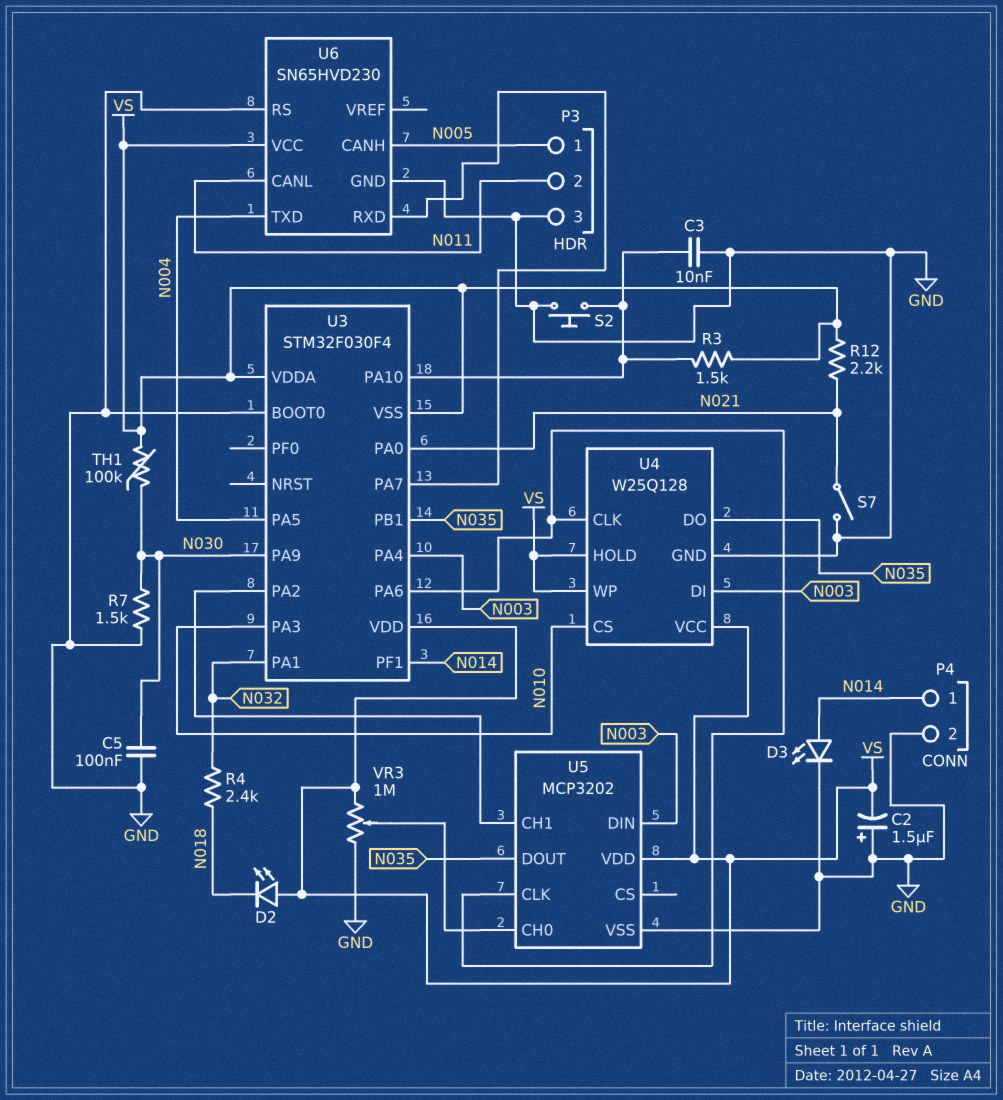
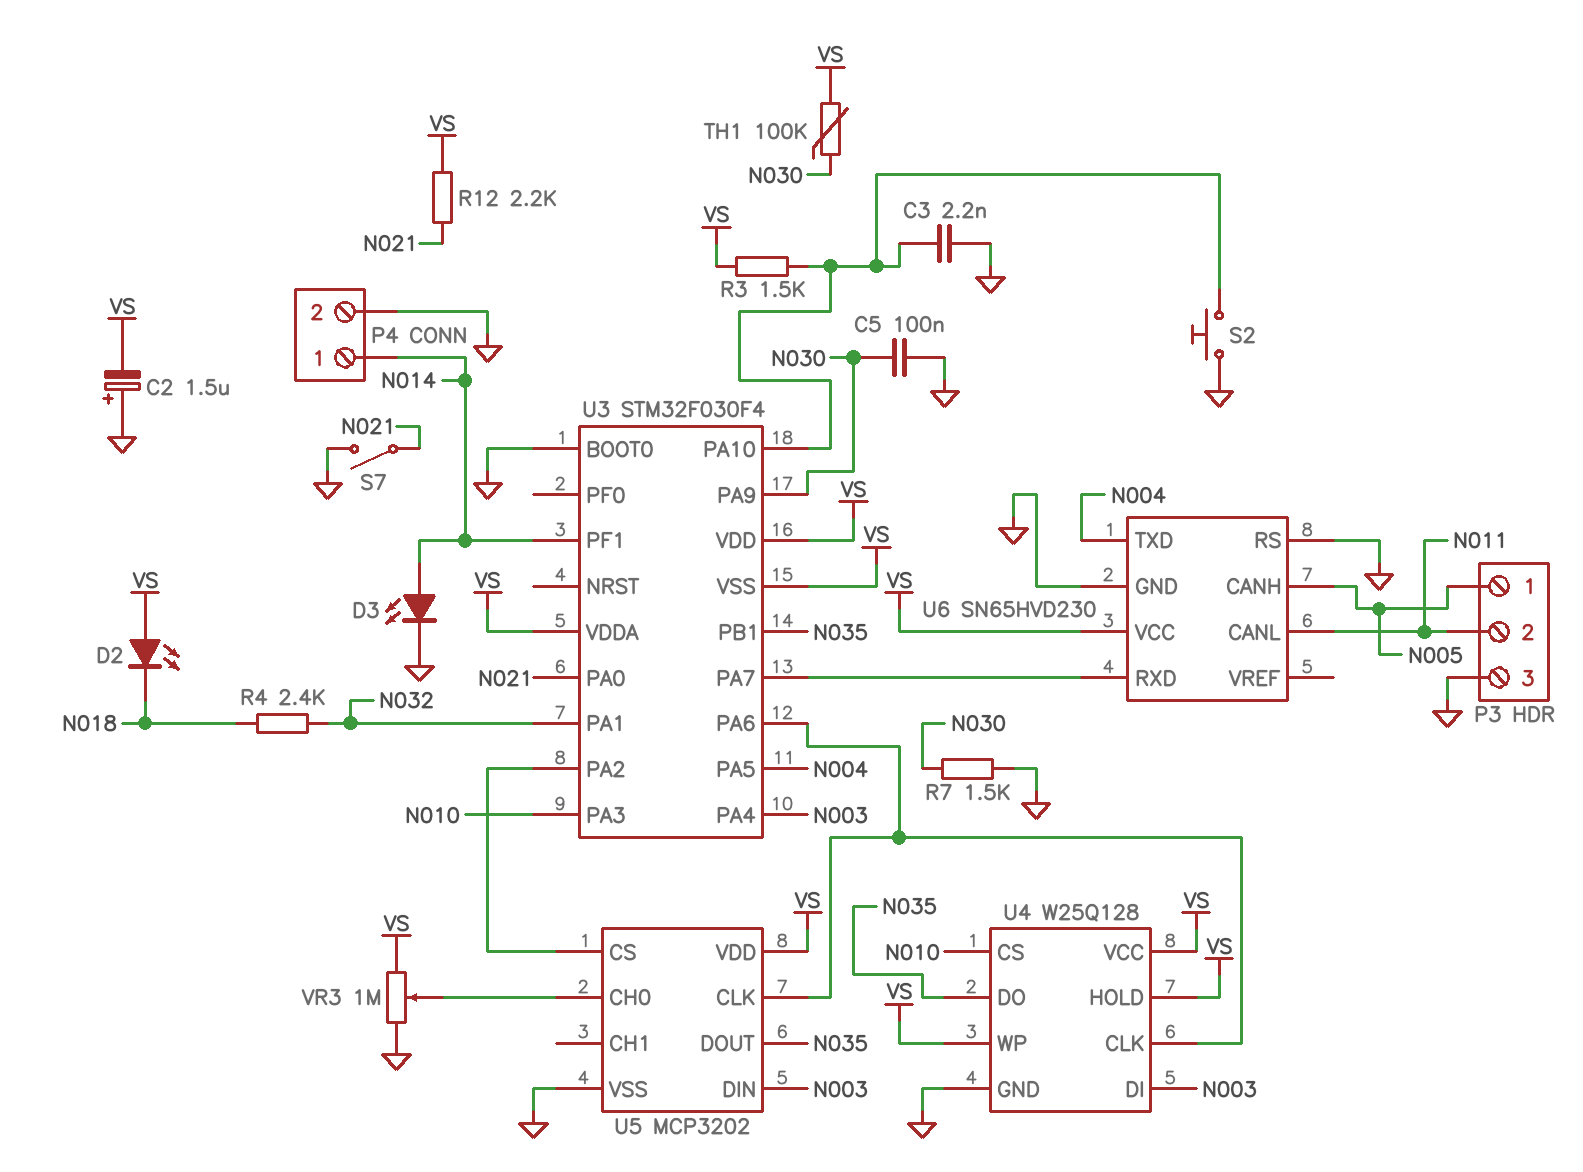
C3: 10nF (GND, U3/PA10) -> 2.2nF (GND, U3/PA10)
U5 pin CH1: U3/PA2 -> none
U5 pin CS: none -> U3/PA2

